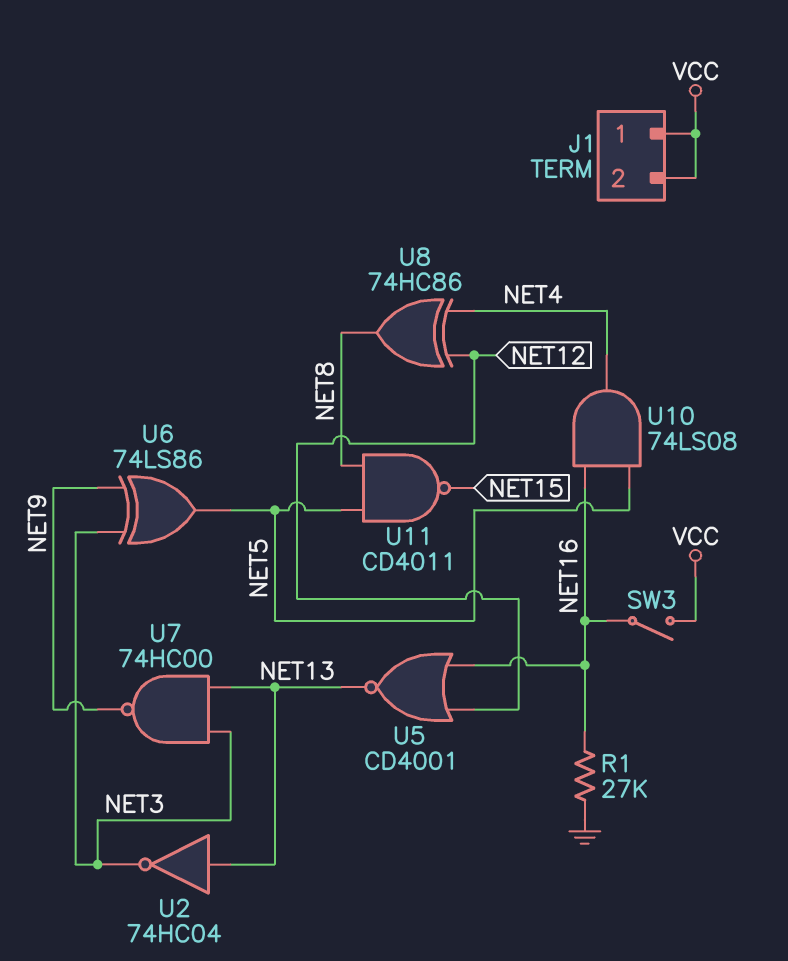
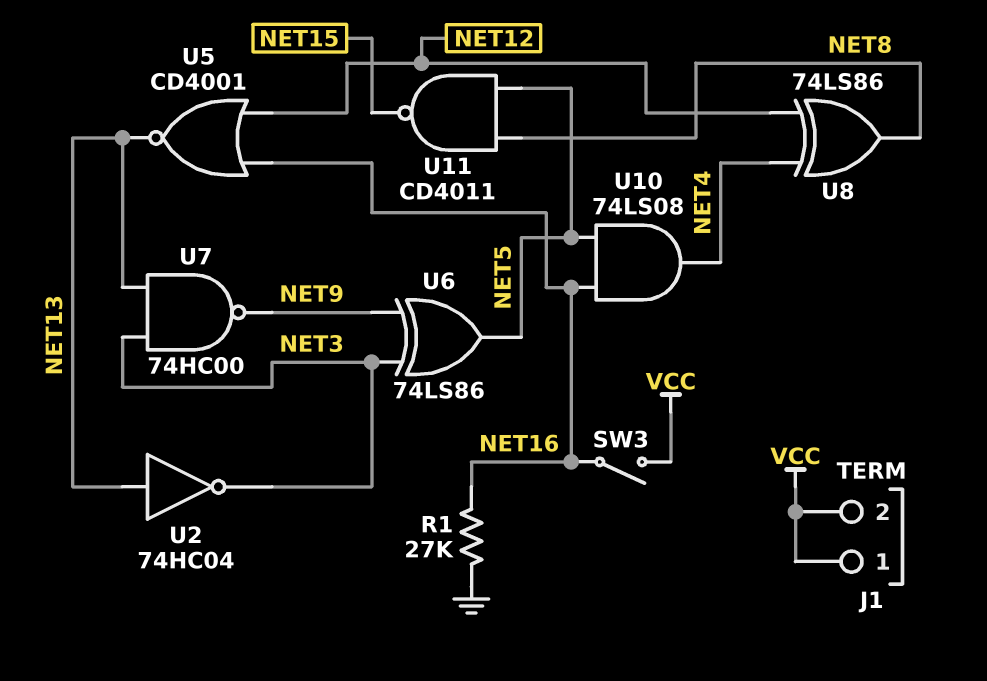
U8: XOR 74HC86 (in NET4, in NET12, out NET8) -> XOR 74LS86 (in NET4, in NET12, out NET8)

